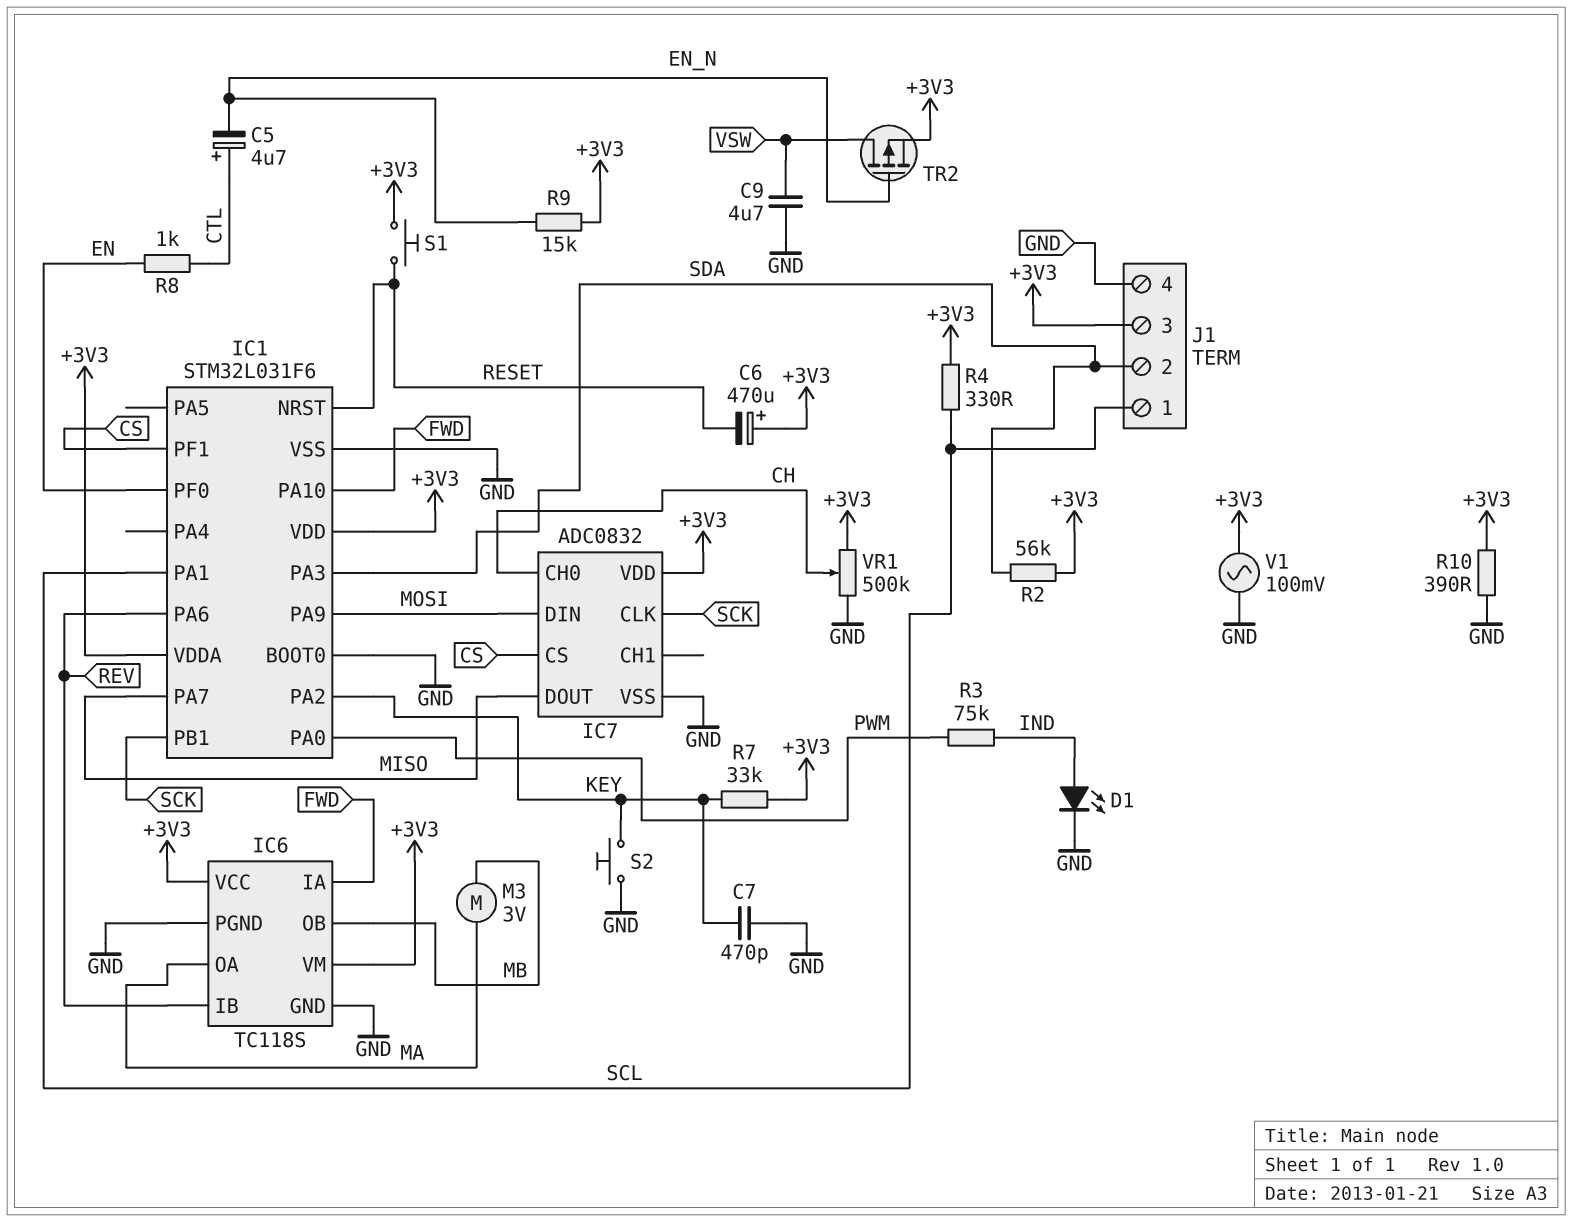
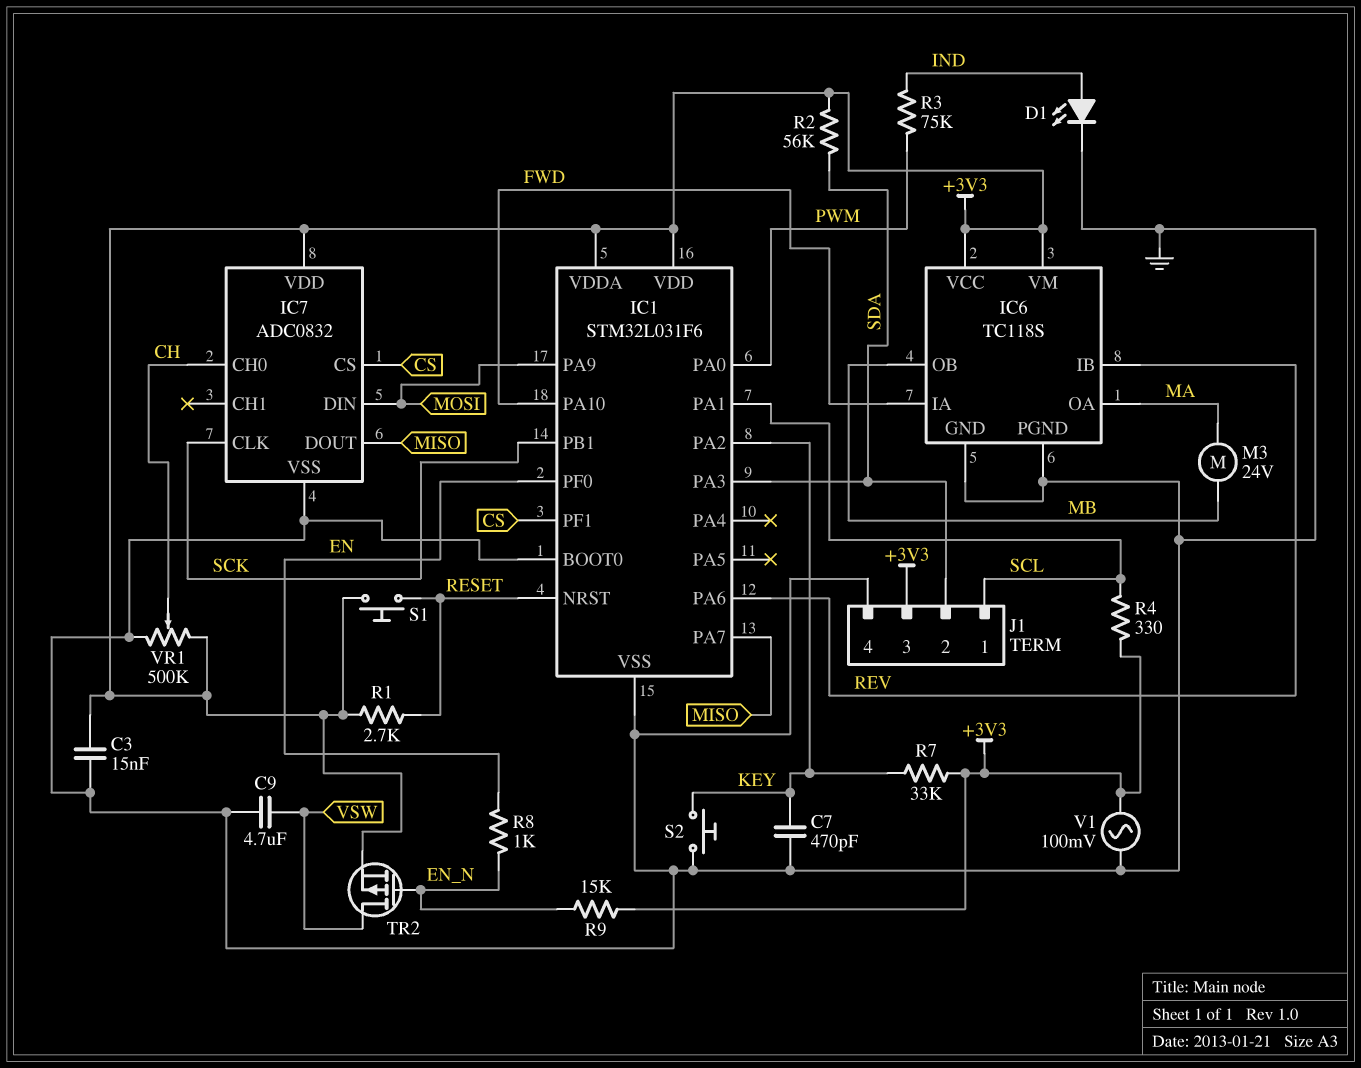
C3: none -> 15nF (+3V3, GND)
C5: 4.7uF (plus CTL, minus EN_N) -> none
C6: 470uF (plus +3V3, minus RESET) -> none
M3: motor 3V (MA, MB) -> motor 24V (MA, MB)
R1: none -> 2.7k (+3V3, RESET)
R8: 1k (CTL, EN) -> 1k (EN, EN_N)
R10: 390 (+3V3, GND) -> none

